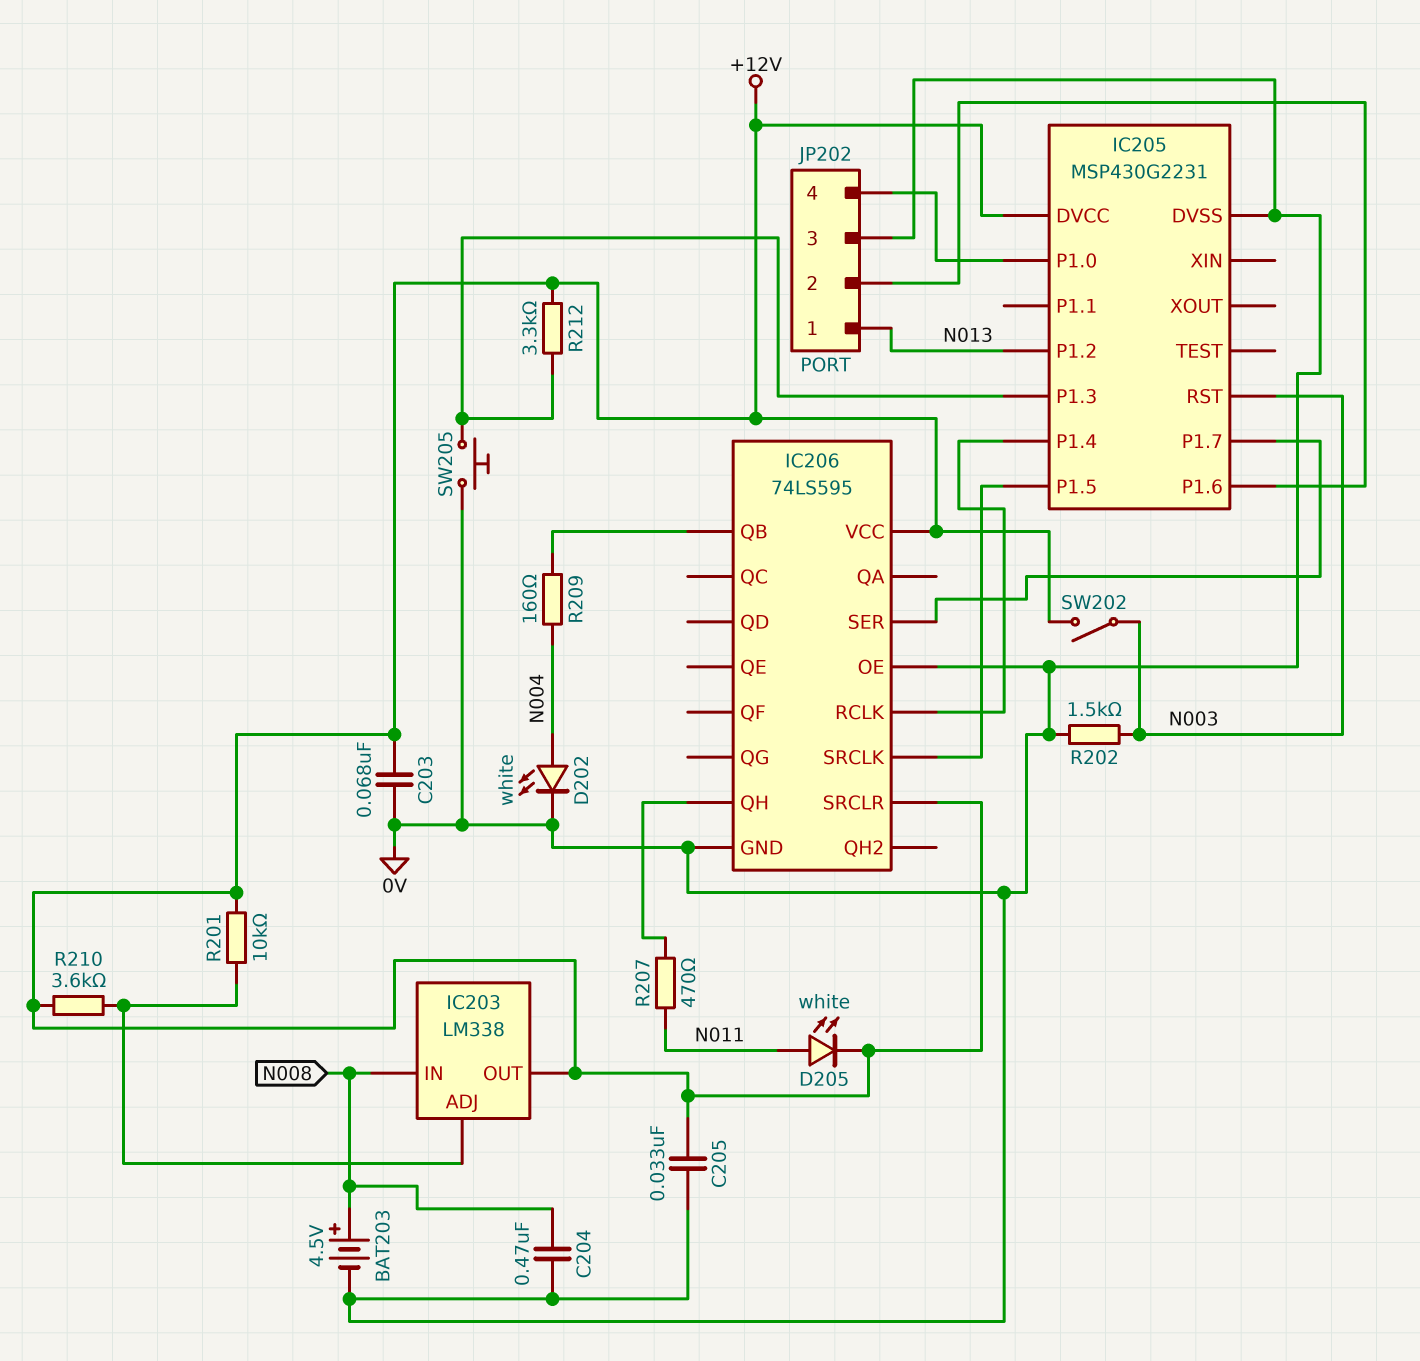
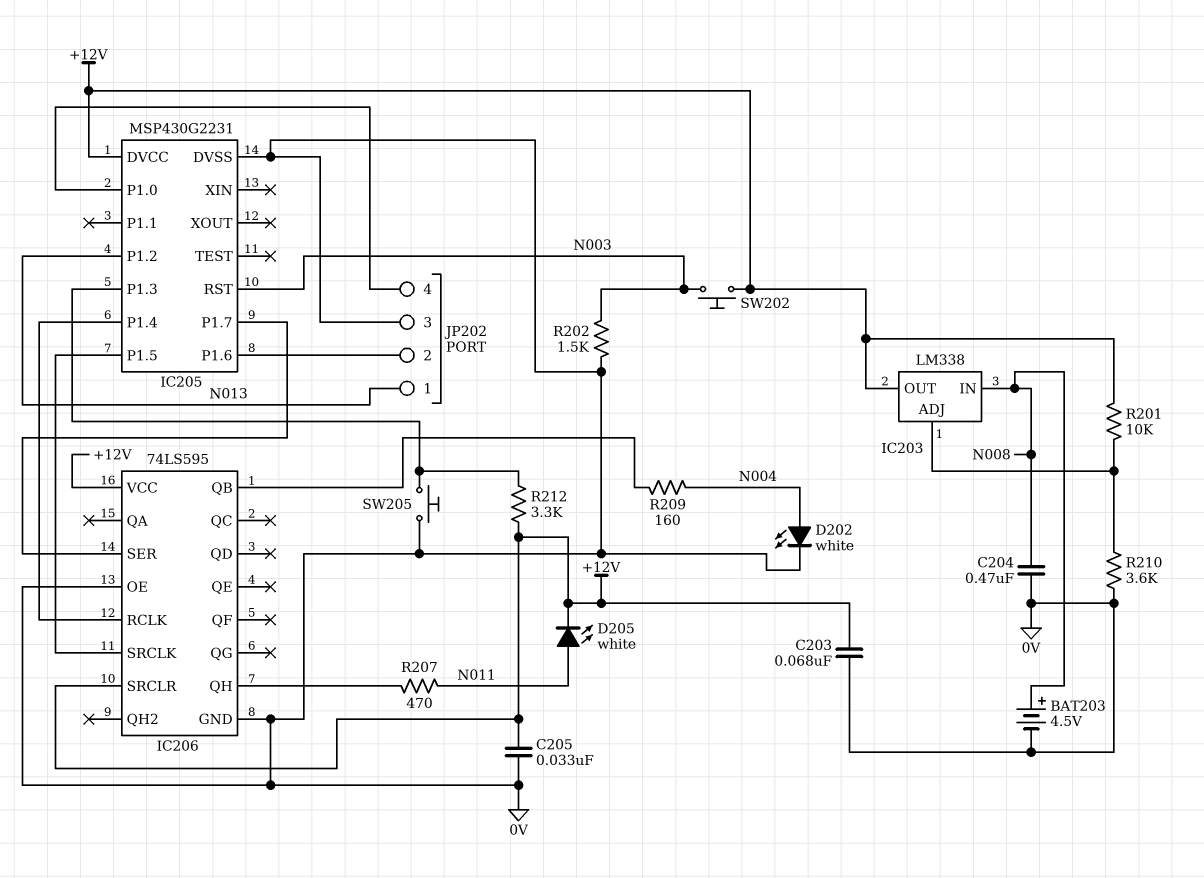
R210: 3.6k (+12V, IC203/ADJ) -> 3.6k (0V, IC203/ADJ)
SW202: switch (+12V, N003) -> button (+12V, N003)

